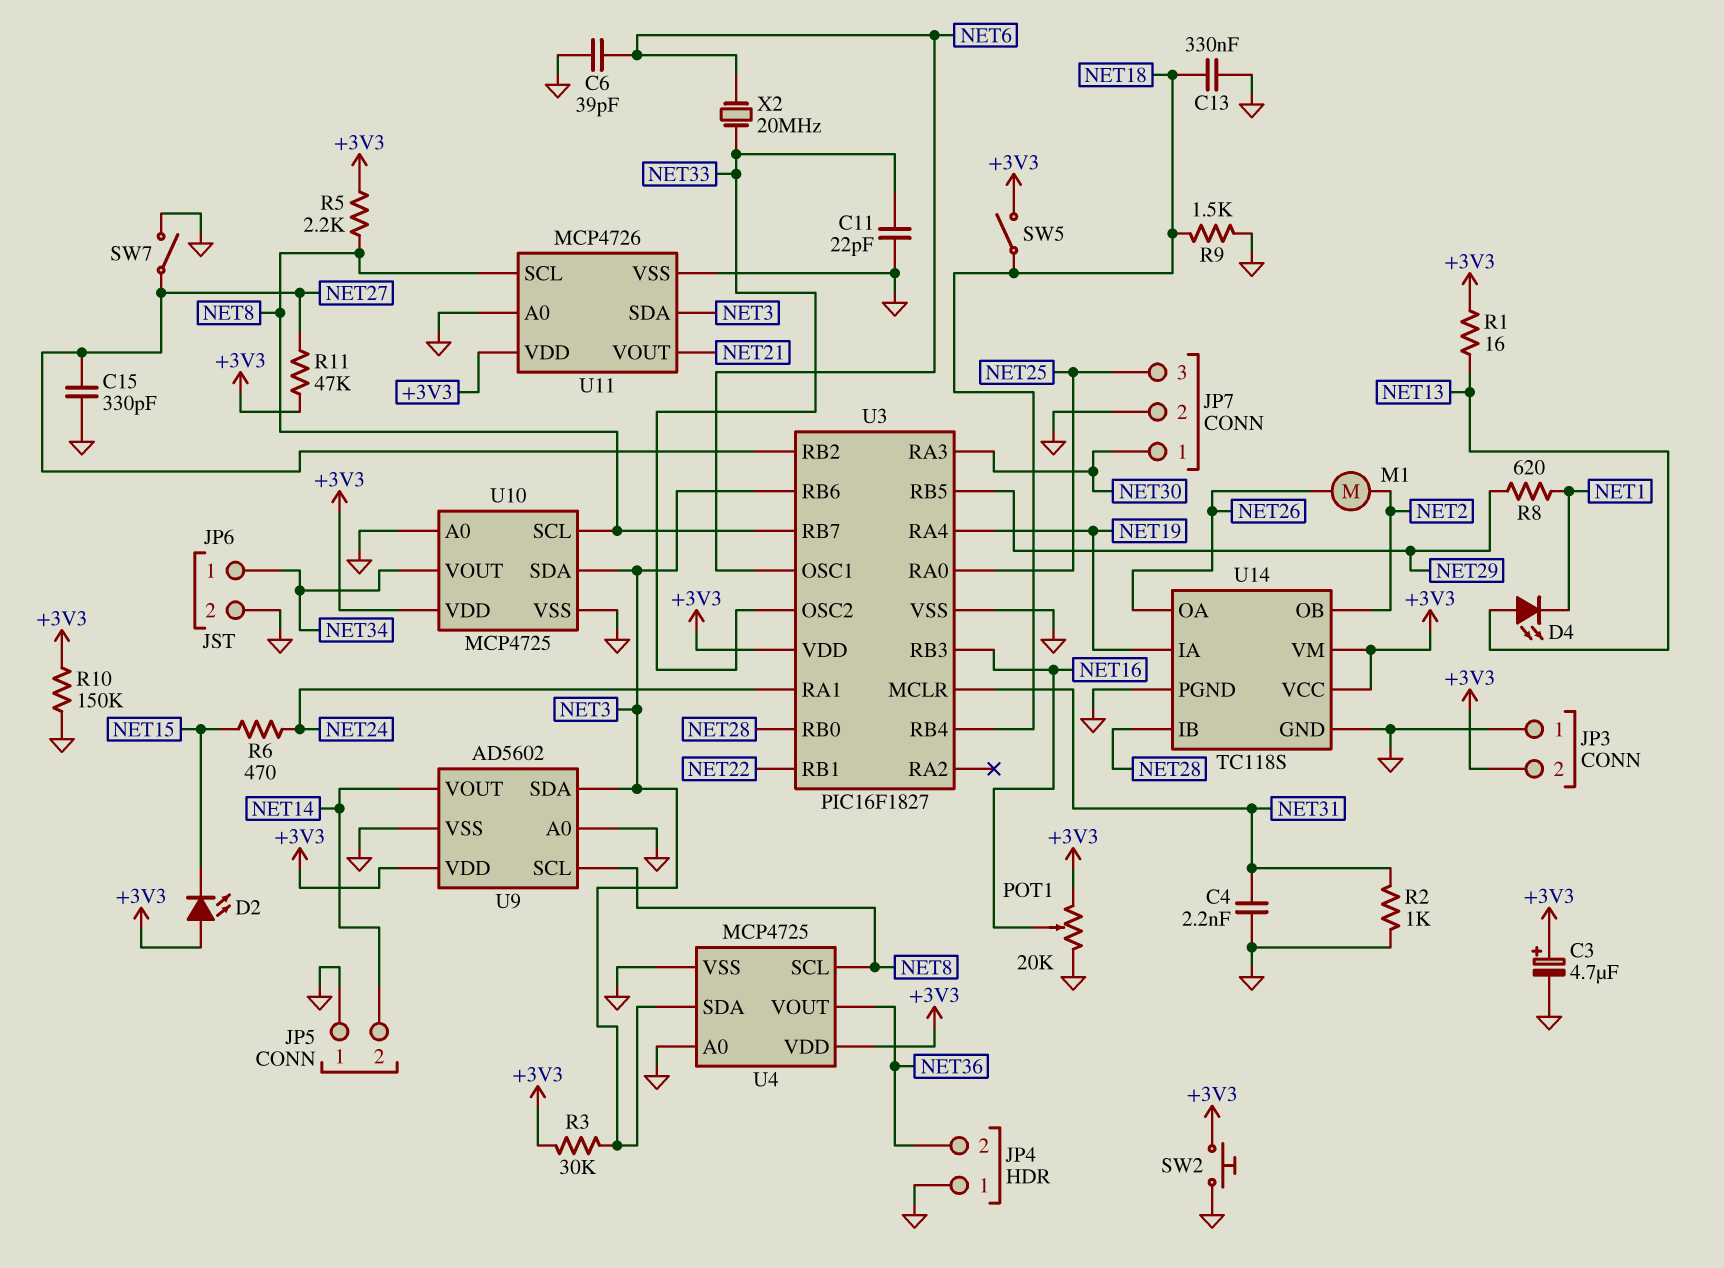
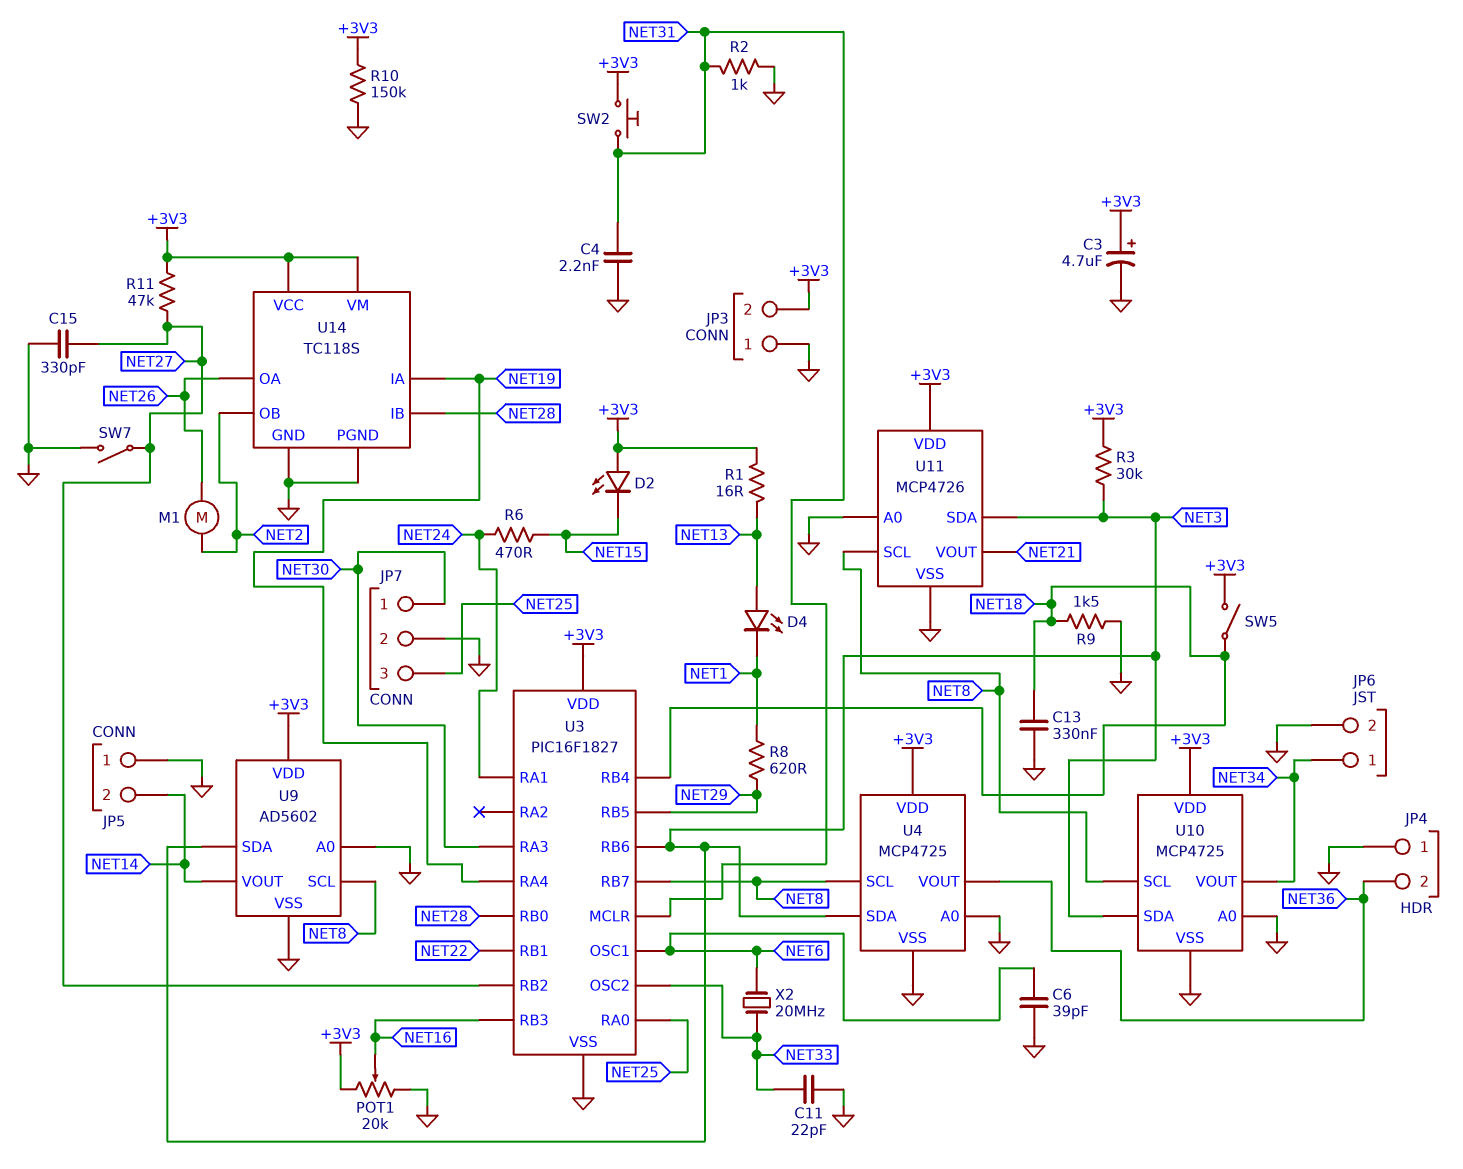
R5: 2.2k (+3V3, NET8) -> none
SW2: button (+3V3, GND) -> button (+3V3, NET31)

